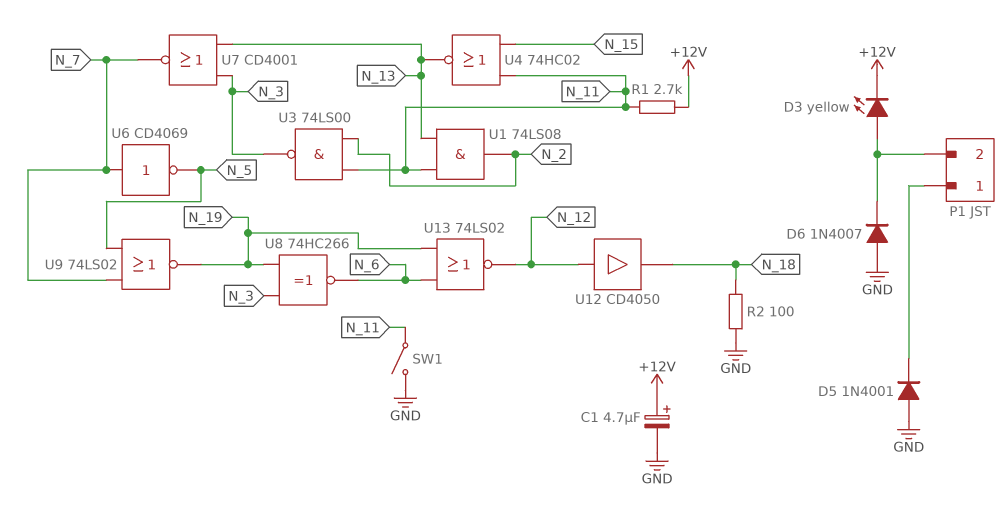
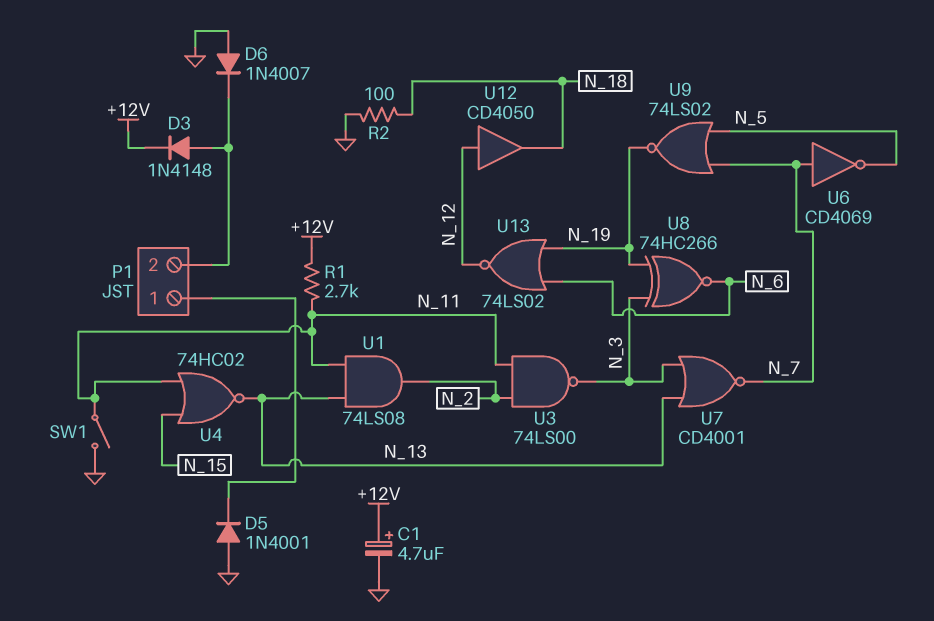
D3: LED yellow (A P1/2, K +12V) -> diode 1N4148 (A P1/2, K +12V)

